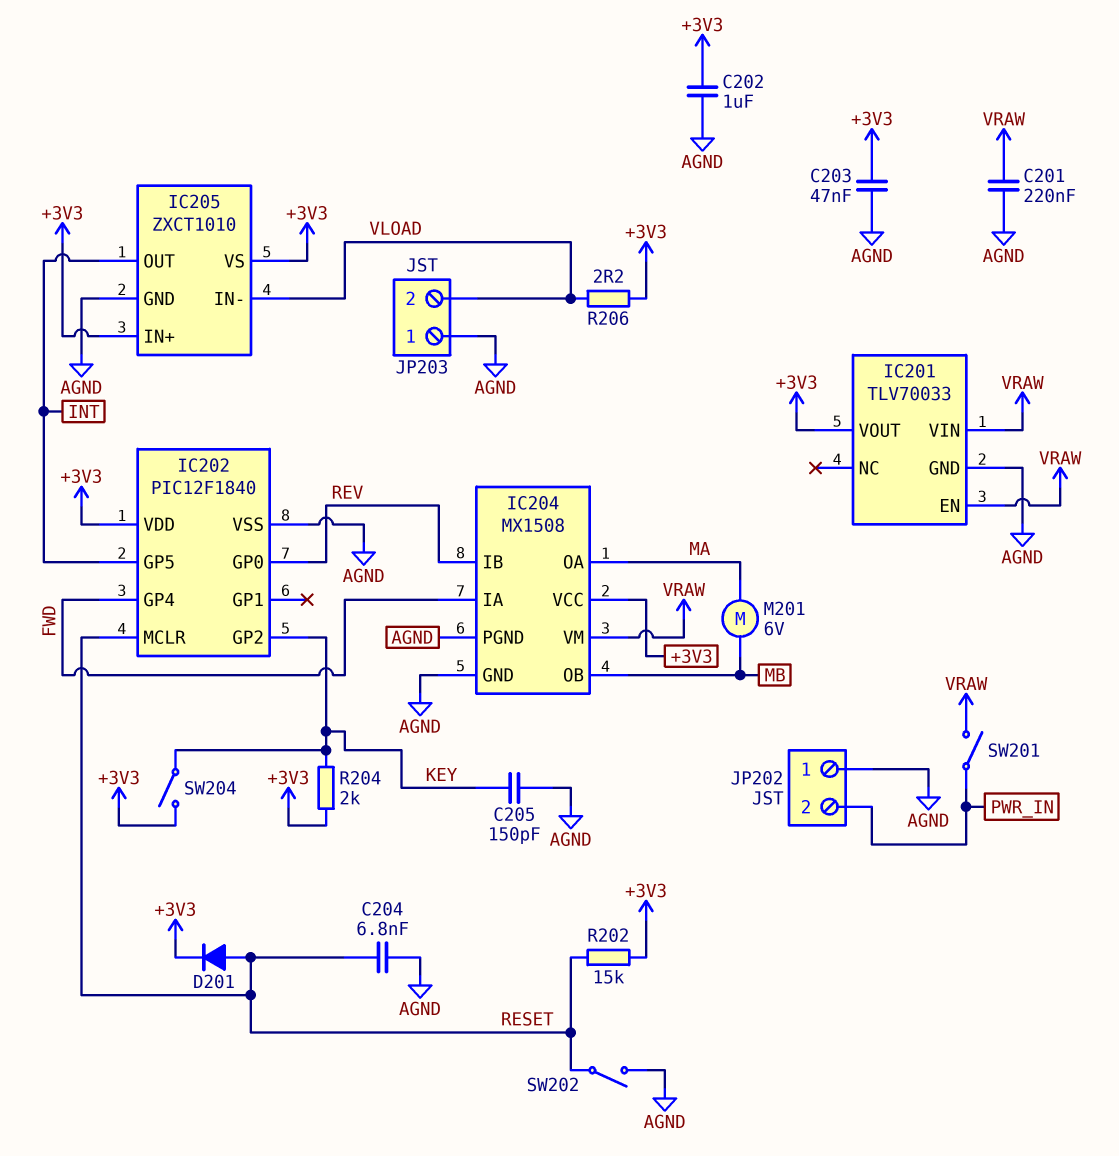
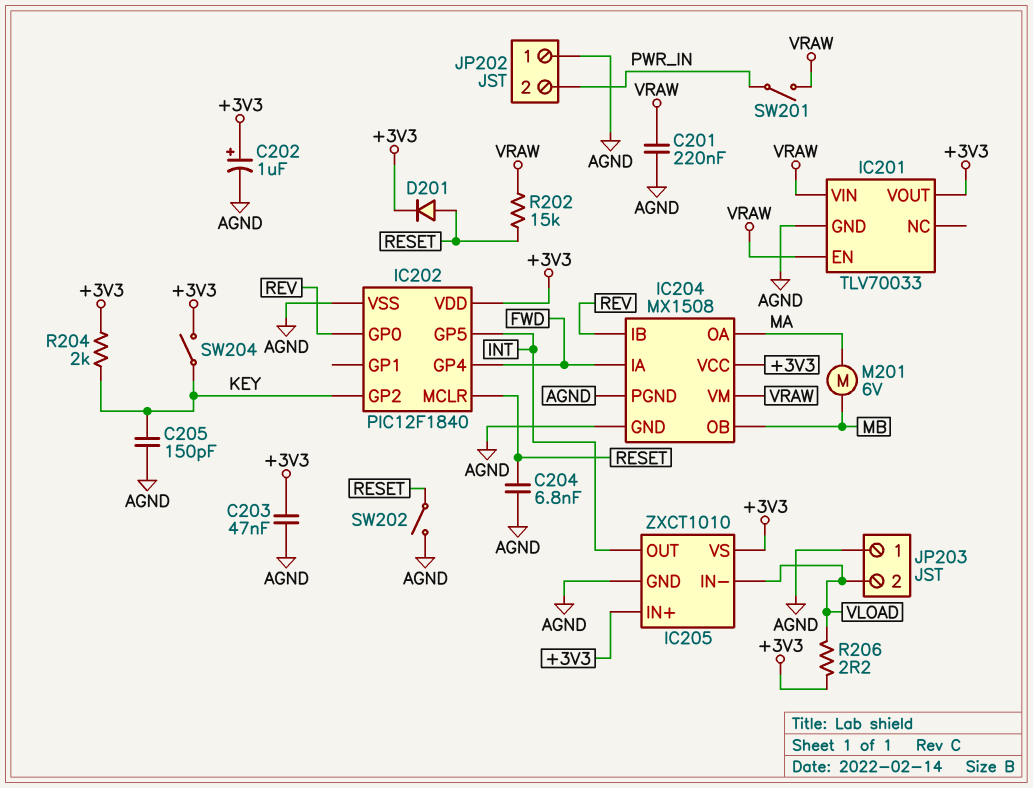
C202: 1uF (+3V3, AGND) -> 1uF (plus +3V3, minus AGND)
R202: 15k (+3V3, RESET) -> 15k (RESET, VRAW)

